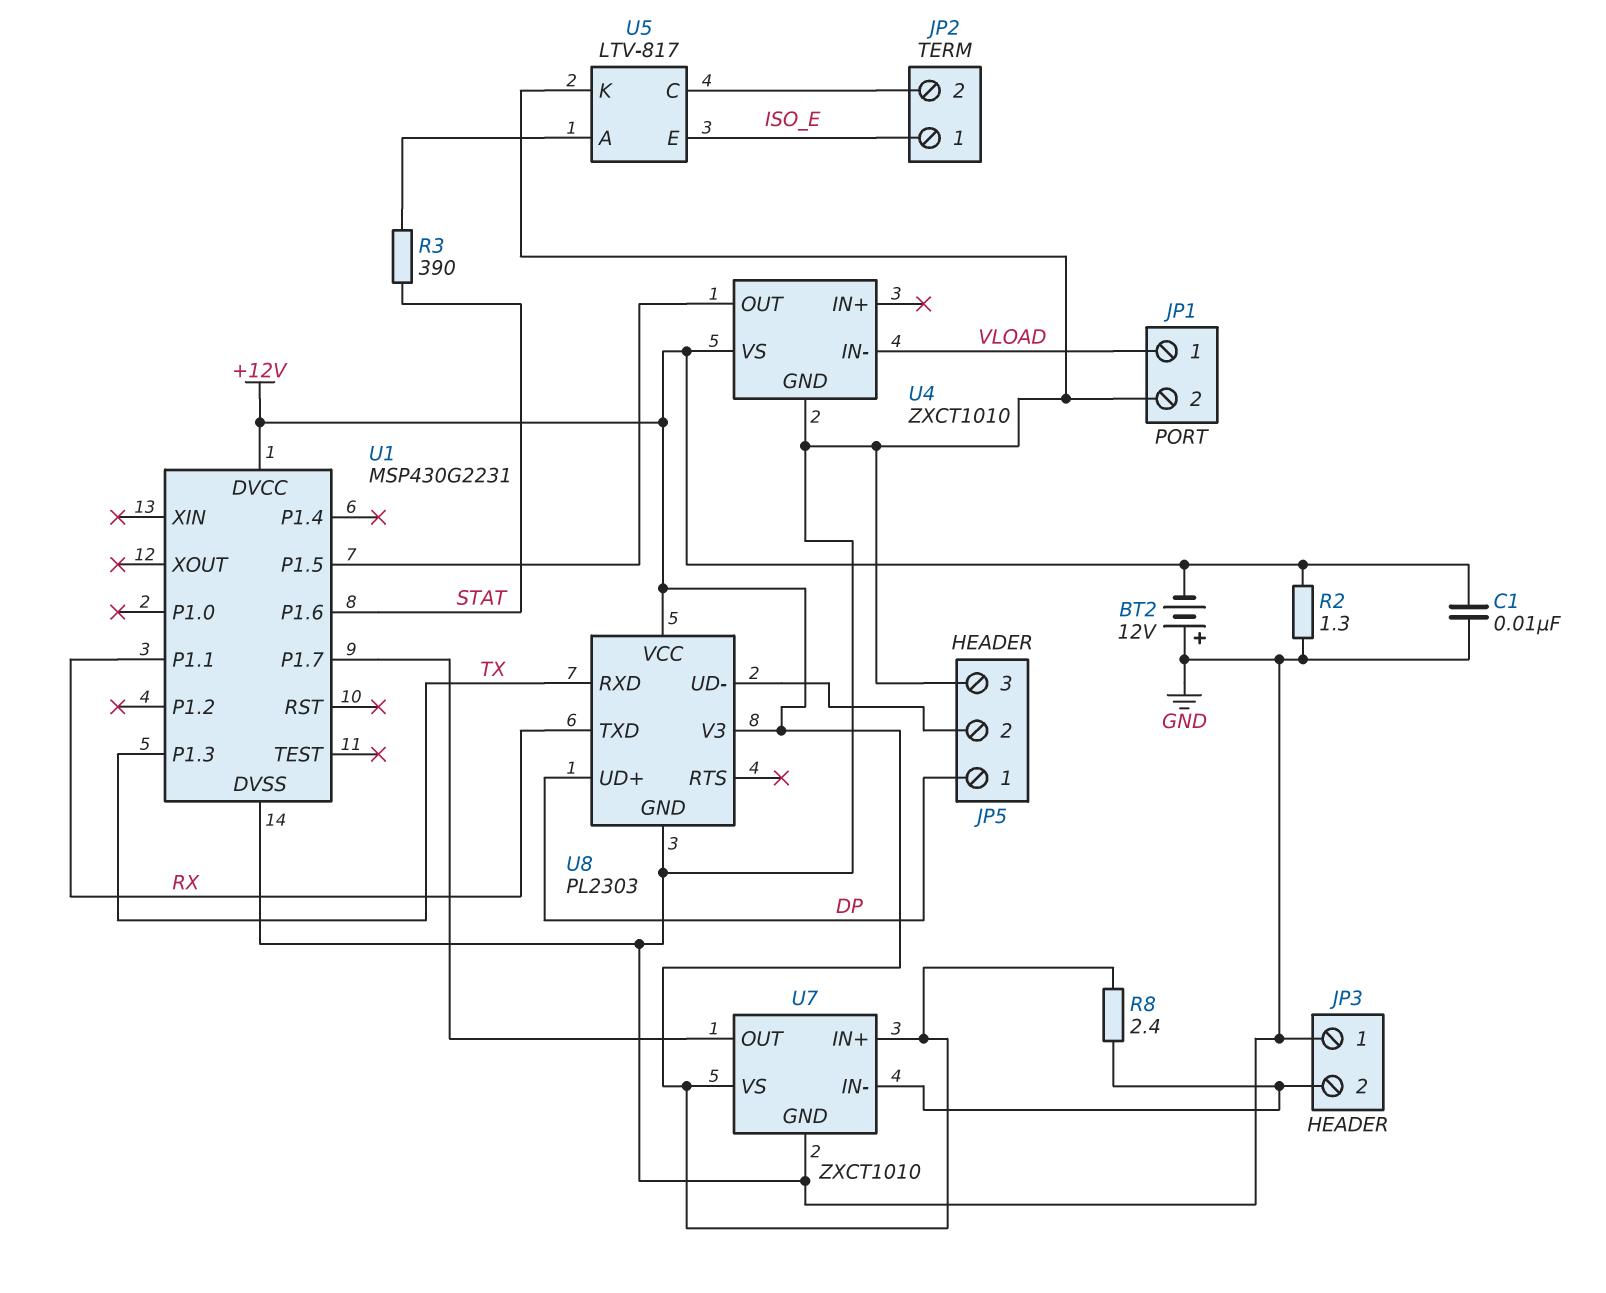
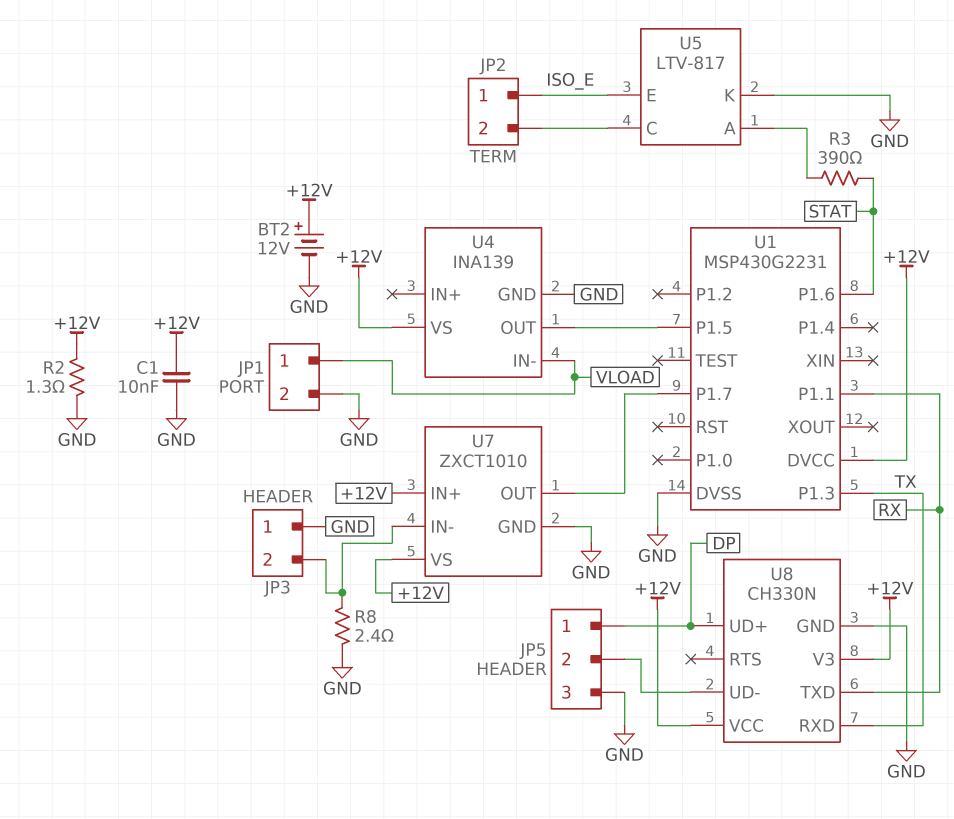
BT2: 12V (plus GND, minus +12V) -> 12V (plus +12V, minus GND)
R8: 2.4 (+12V, JP3/2) -> 2.4 (GND, JP3/2)
U4: ZXCT1010 -> INA139
U8: PL2303 -> CH330N

